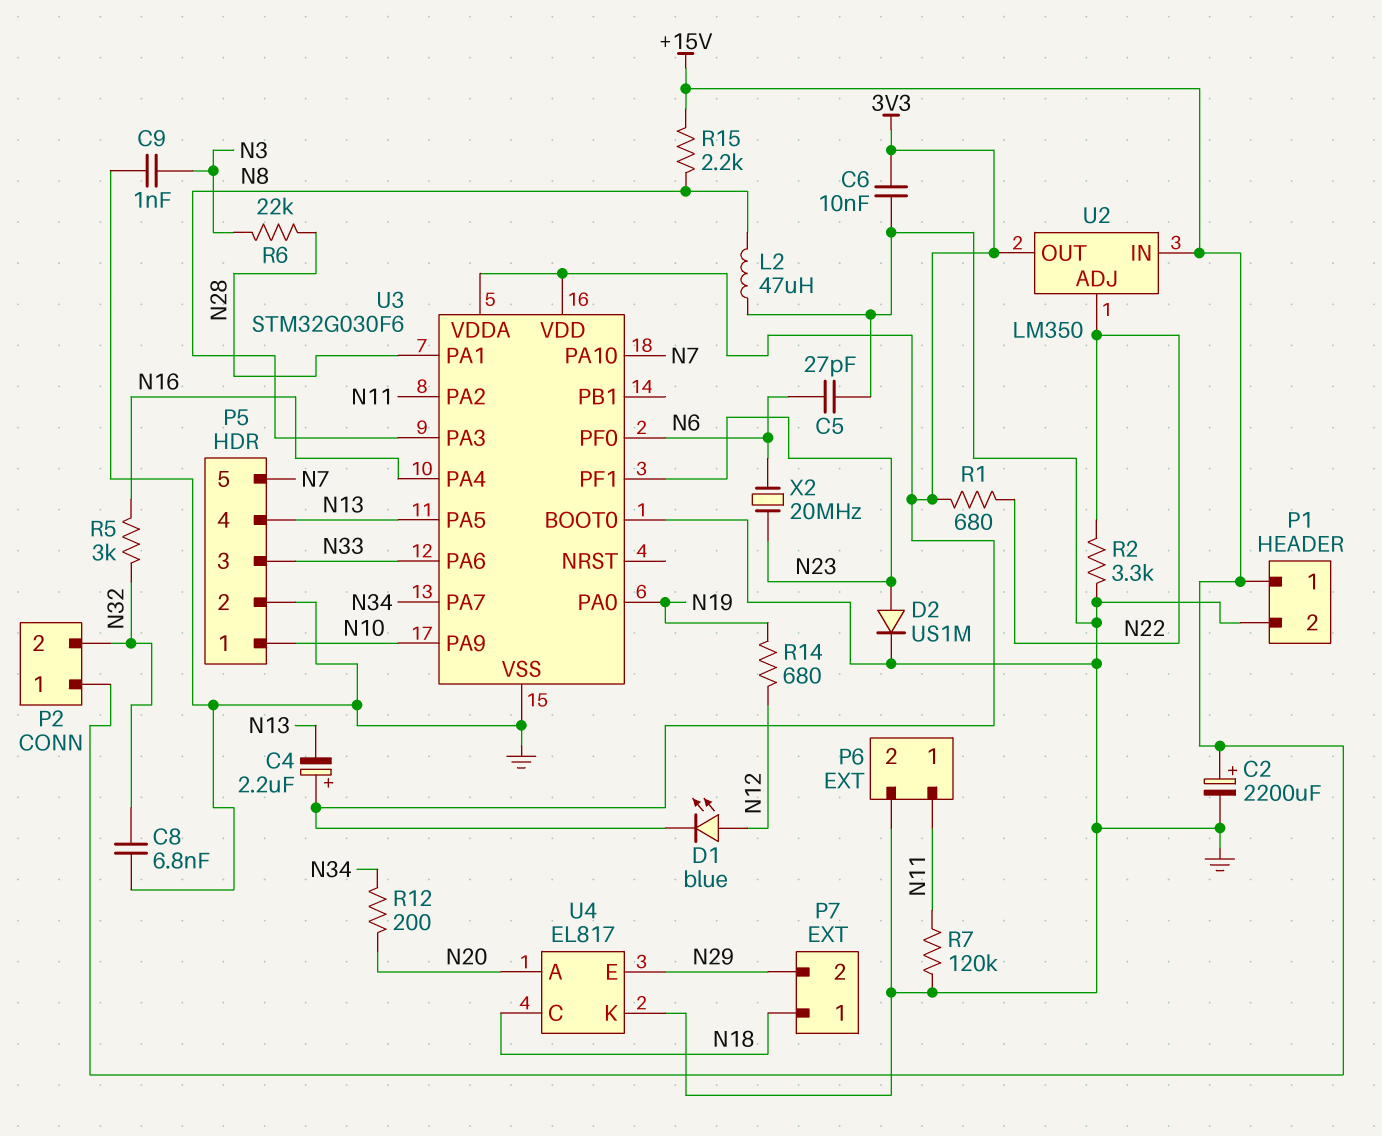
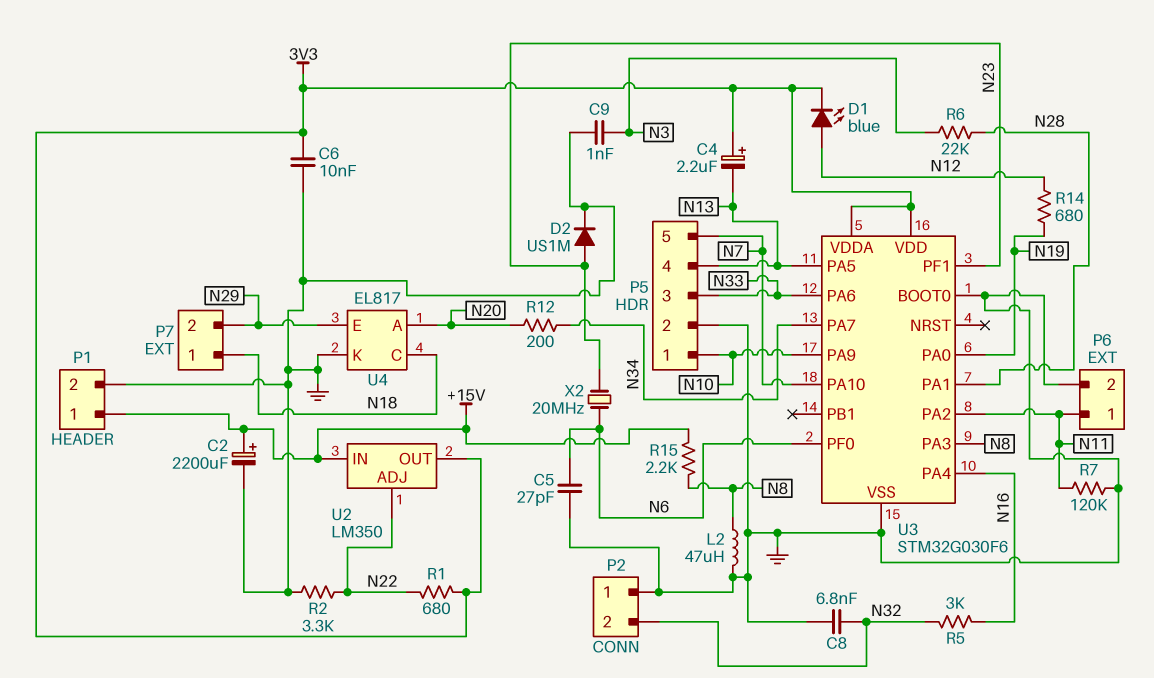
P2 pin 1: +15V -> GND

